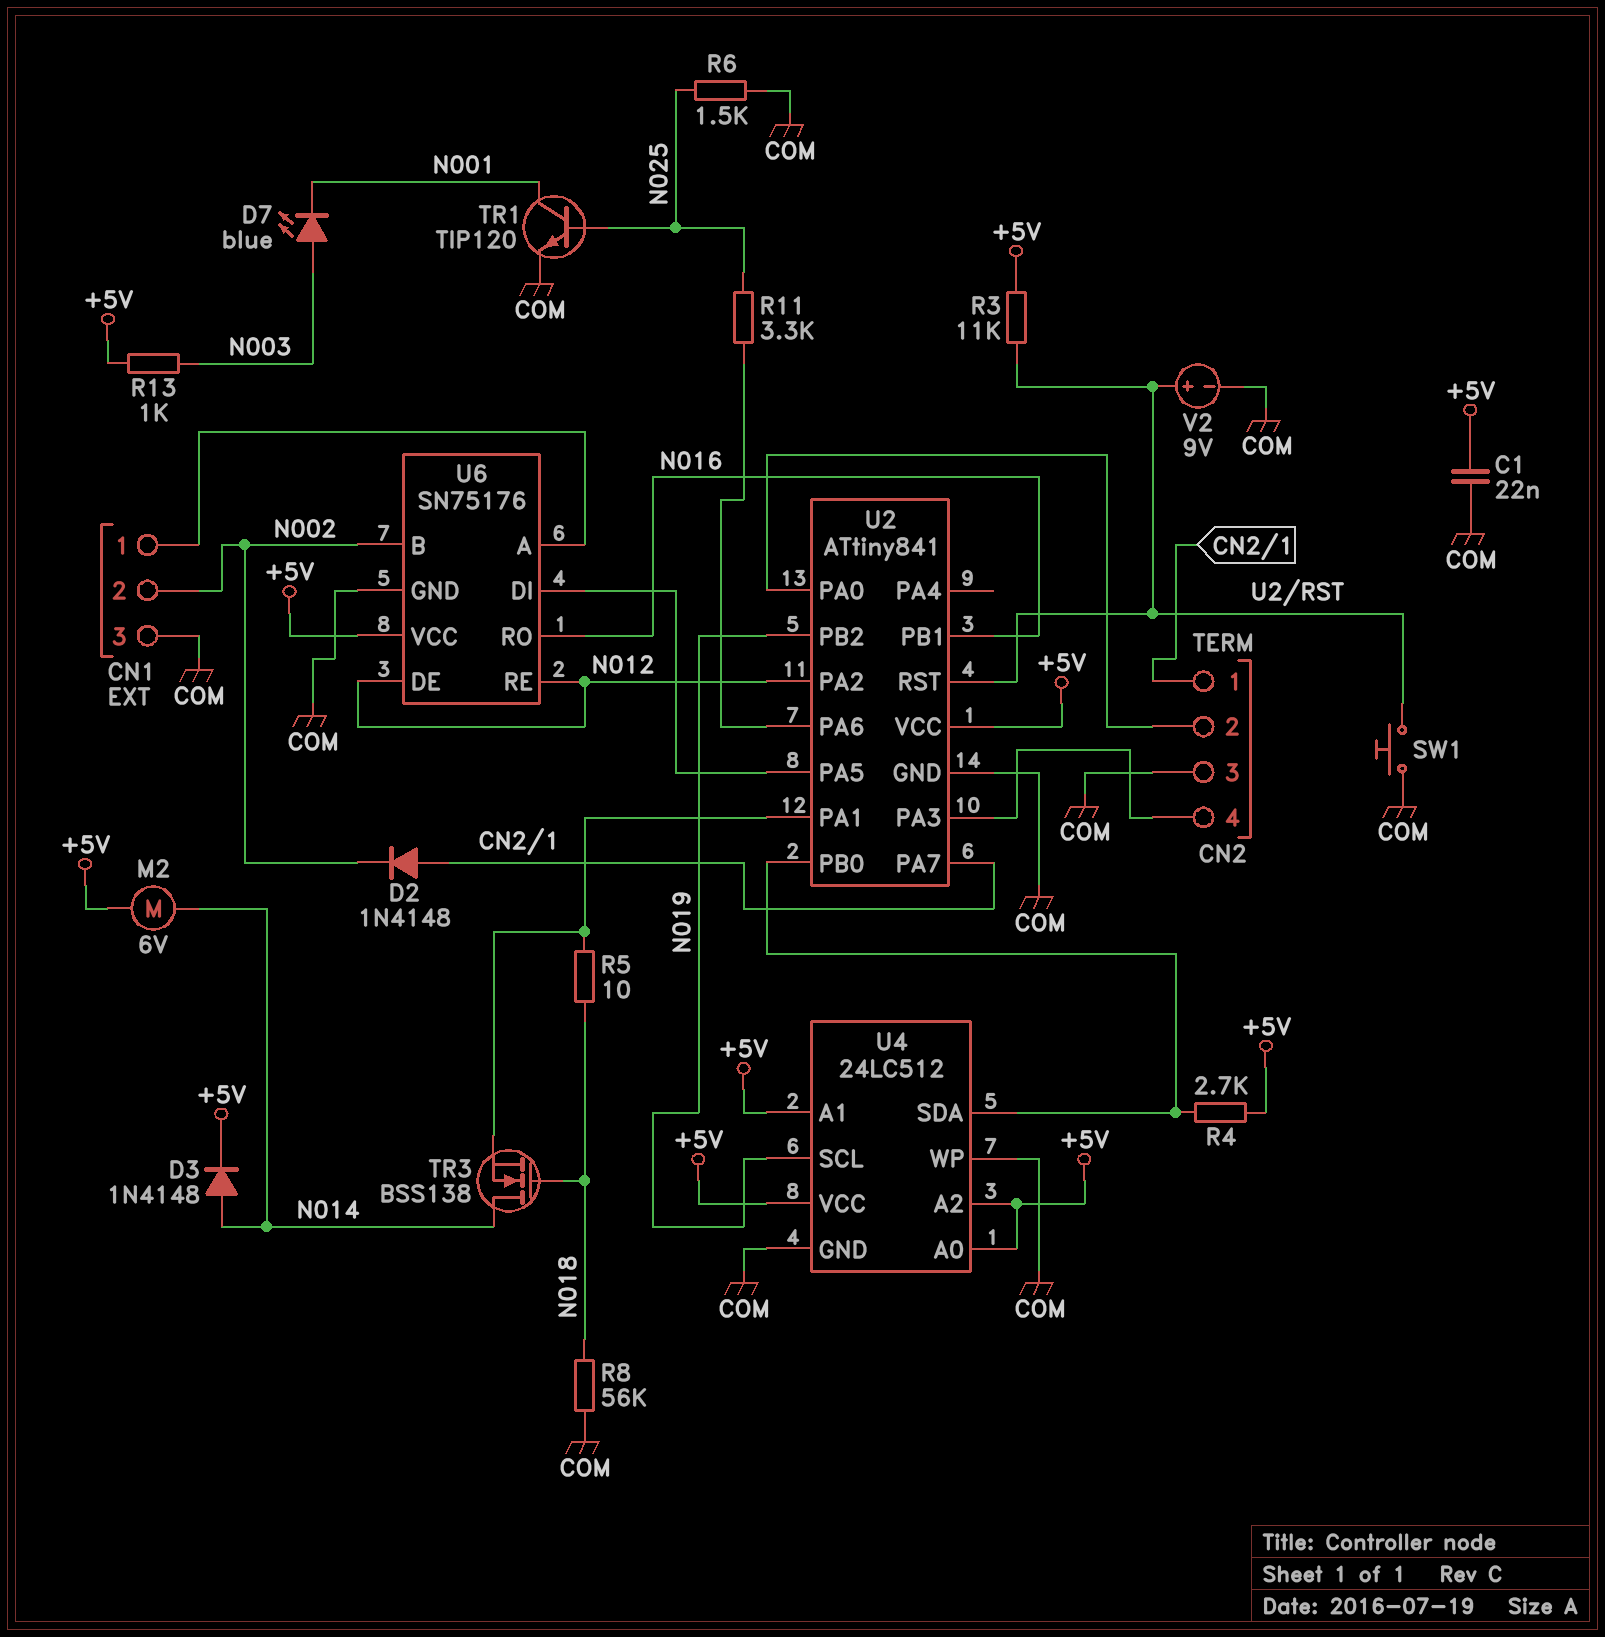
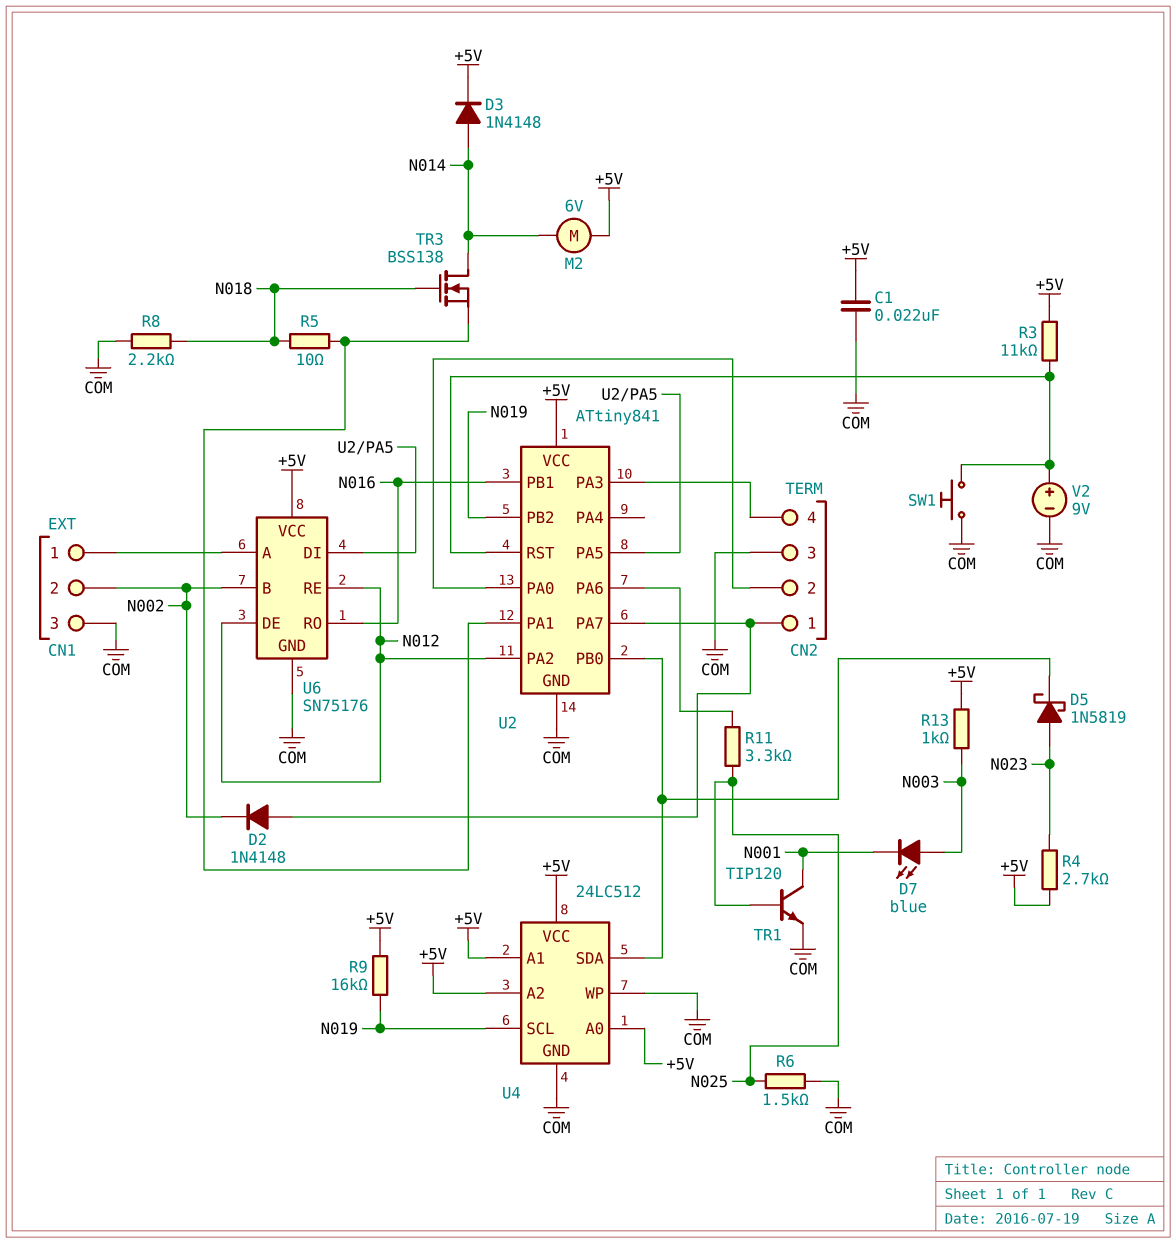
D5: none -> schottky 1N5819 (A N023, K U2/PB0)
R4: 2.7k (+5V, U2/PB0) -> 2.7k (+5V, N023)
R8: 56k (COM, N018) -> 2.2k (COM, N018)
R9: none -> 16k (+5V, N019)

